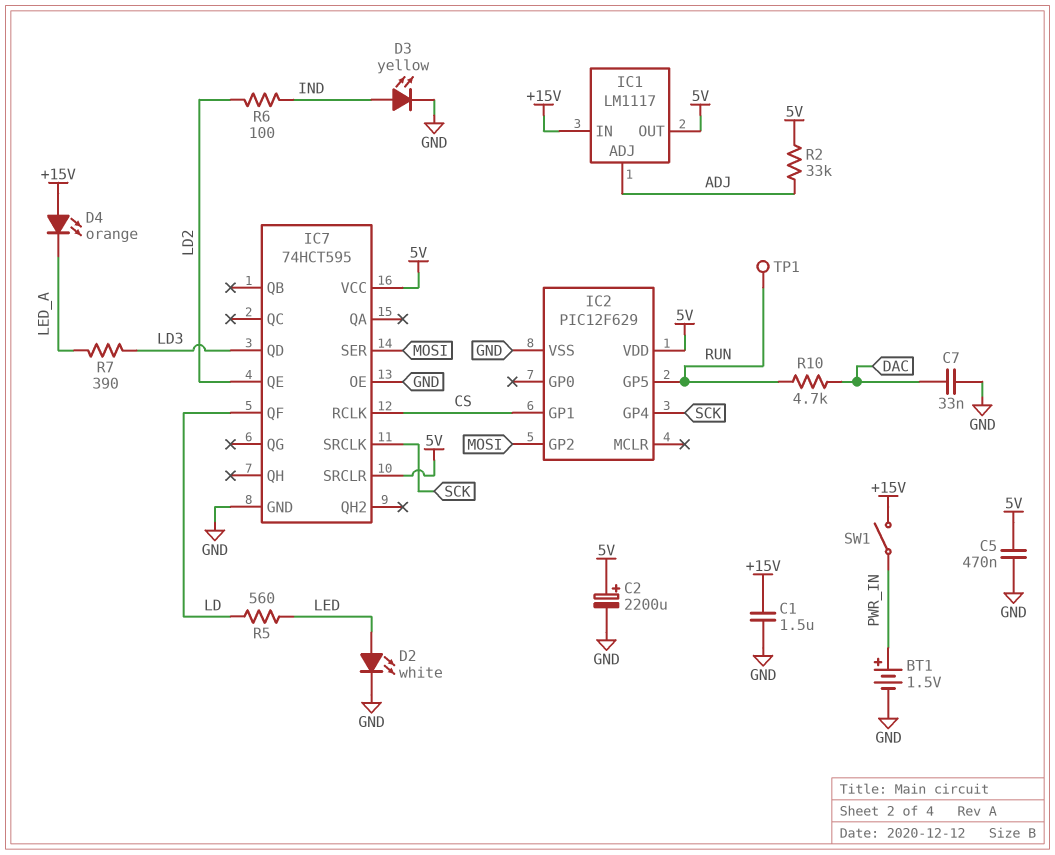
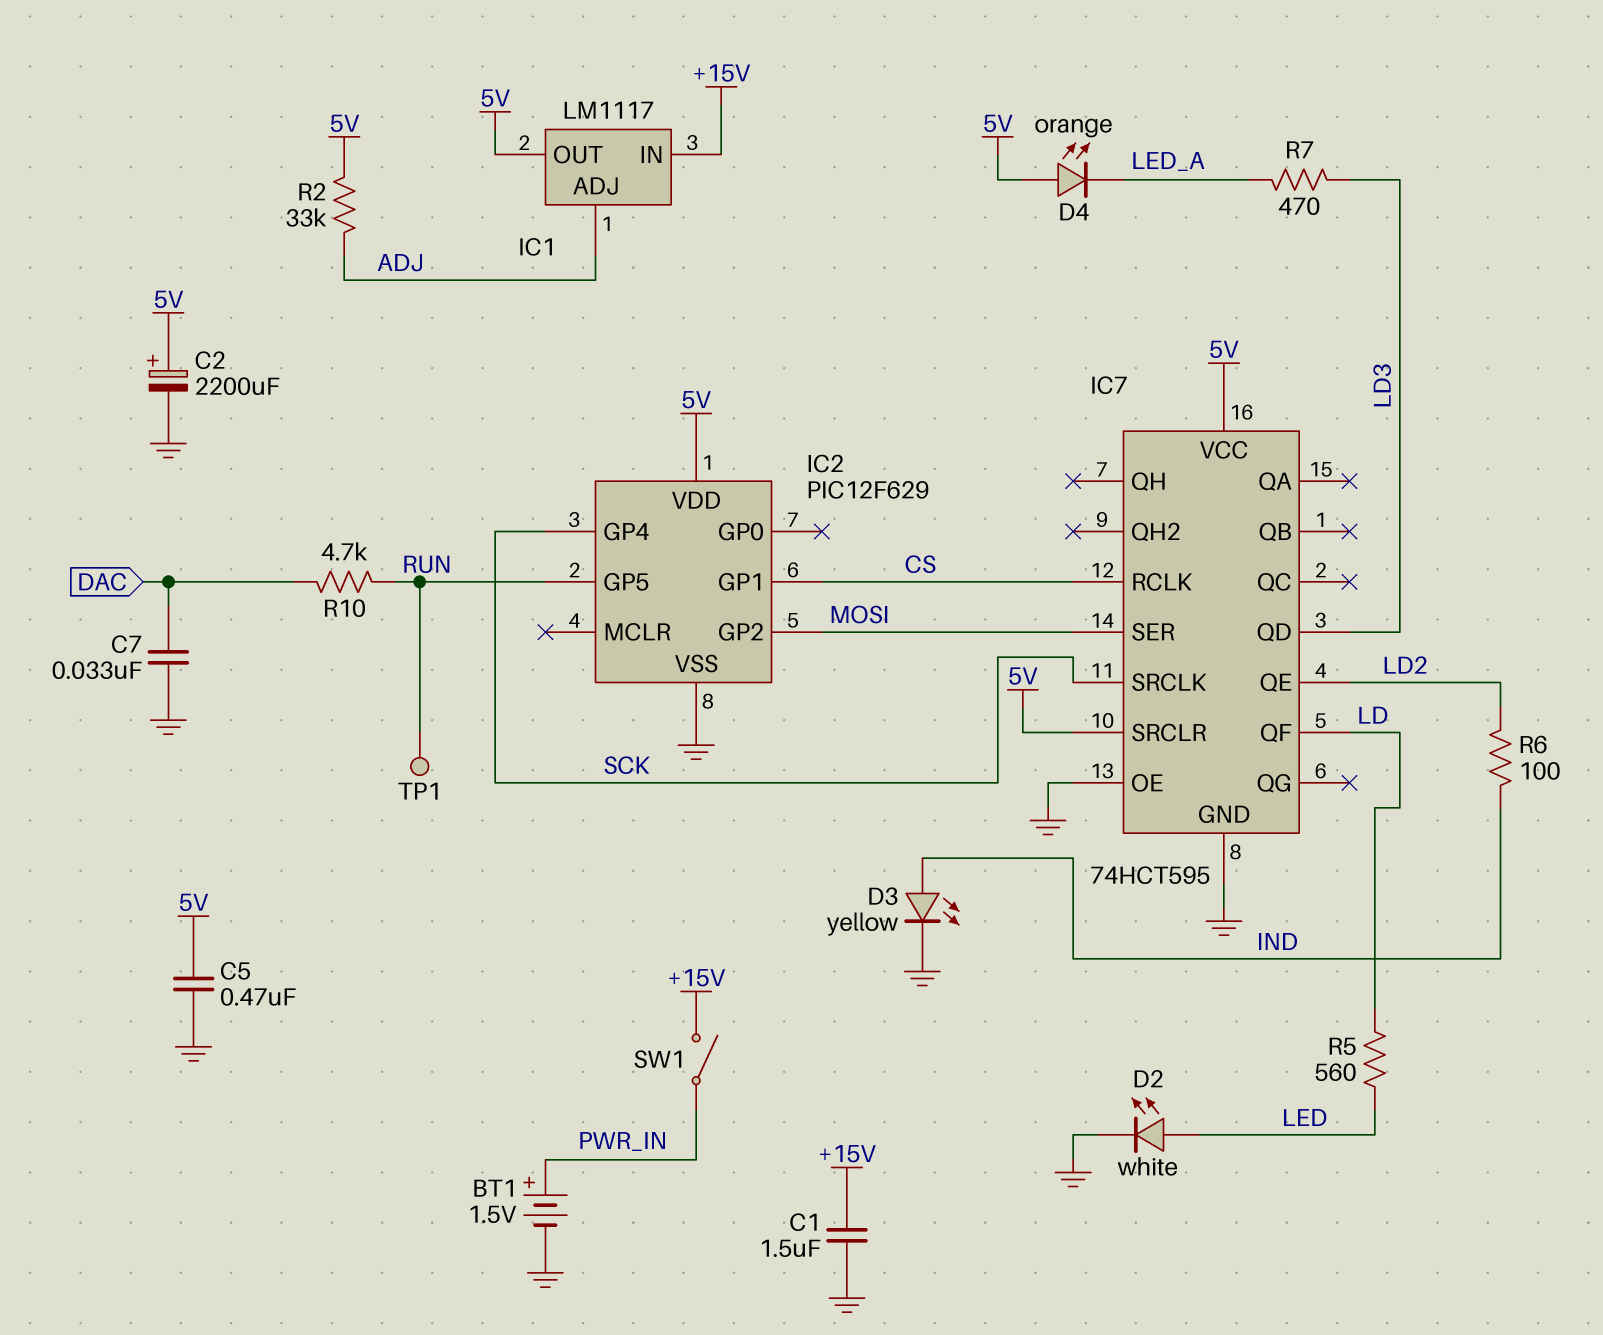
D4: LED orange (A +15V, K LED_A) -> LED orange (A 5V, K LED_A)
R7: 390 (LD3, LED_A) -> 470 (LD3, LED_A)

